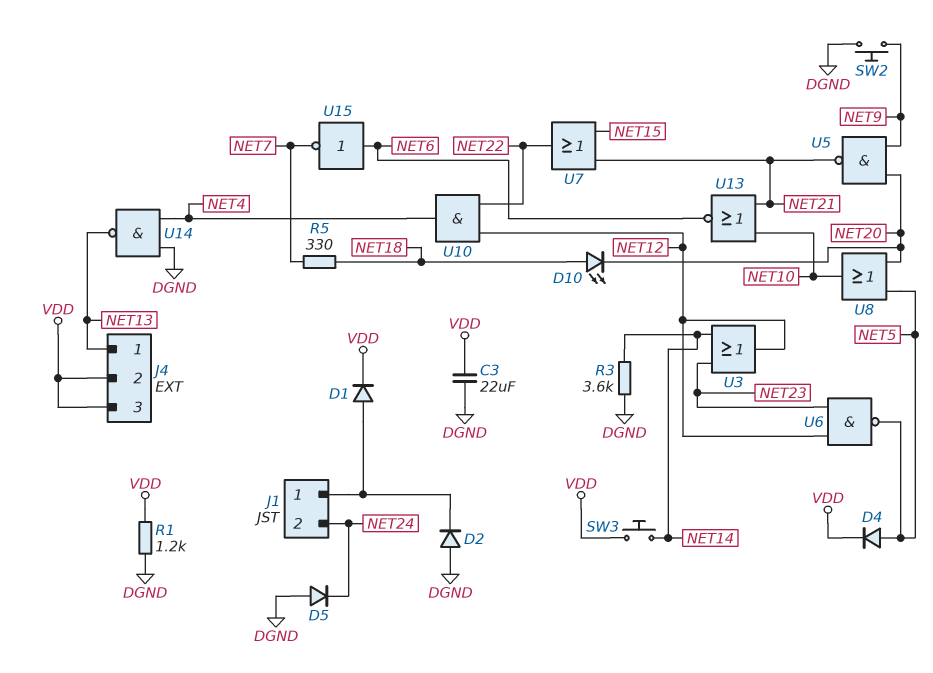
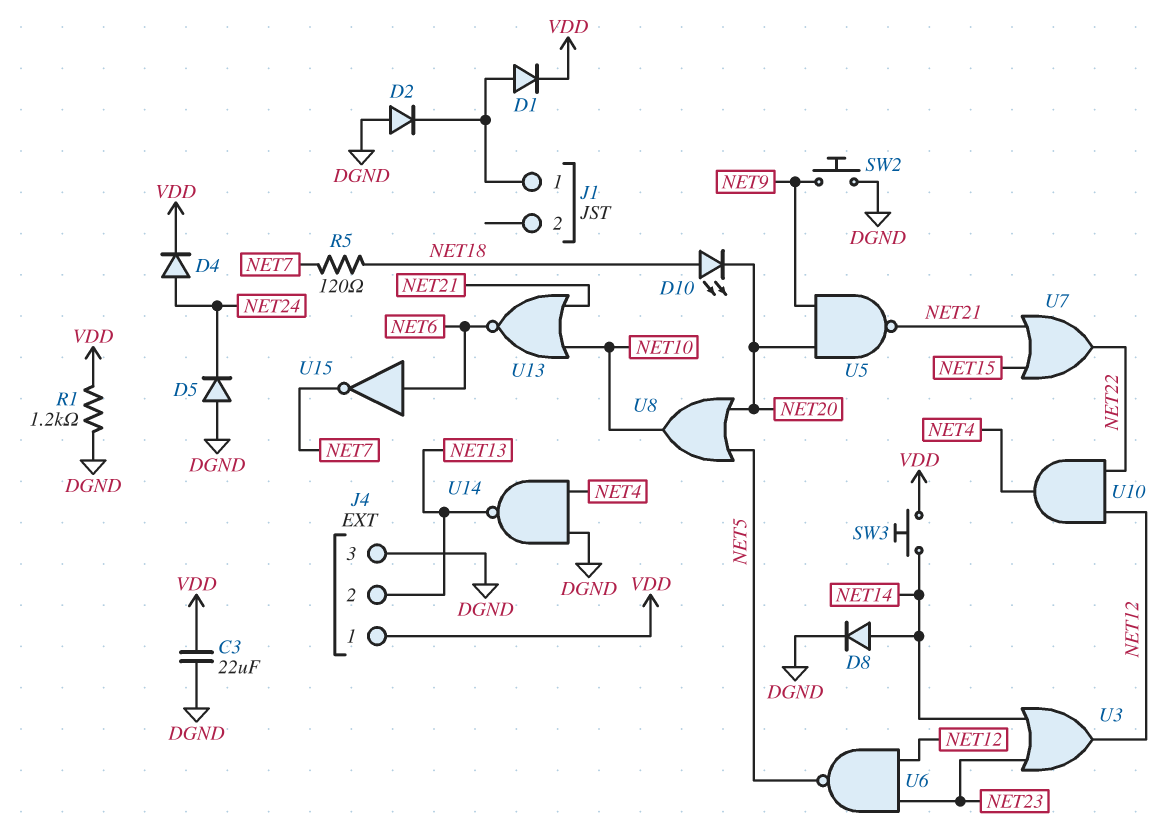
D4: diode (A NET5, K VDD) -> diode (A NET24, K VDD)
D8: none -> diode (A NET14, K DGND)
J1 pin 2: NET24 -> none
J4 pin 1: NET13 -> VDD
J4 pin 2: VDD -> NET13
J4 pin 3: VDD -> DGND
R3: 3.6k (DGND, NET14) -> none
R5: 330 (NET7, NET18) -> 120 (NET7, NET18)

